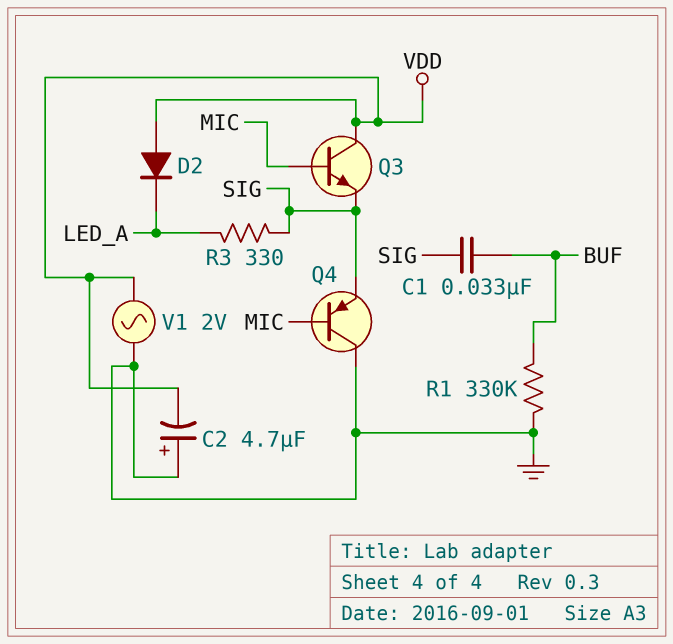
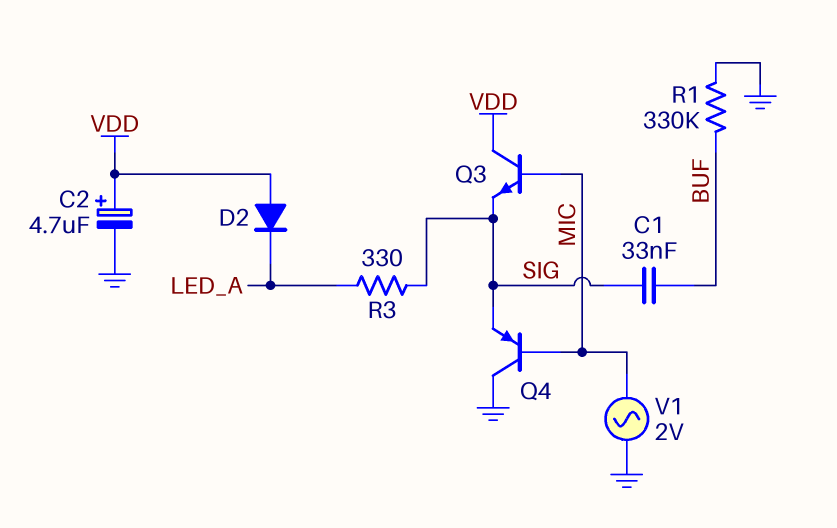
C2: 4.7uF (plus GND, minus VDD) -> 4.7uF (plus VDD, minus GND)
V1: AC 2V (GND, VDD) -> AC 2V (GND, MIC)

